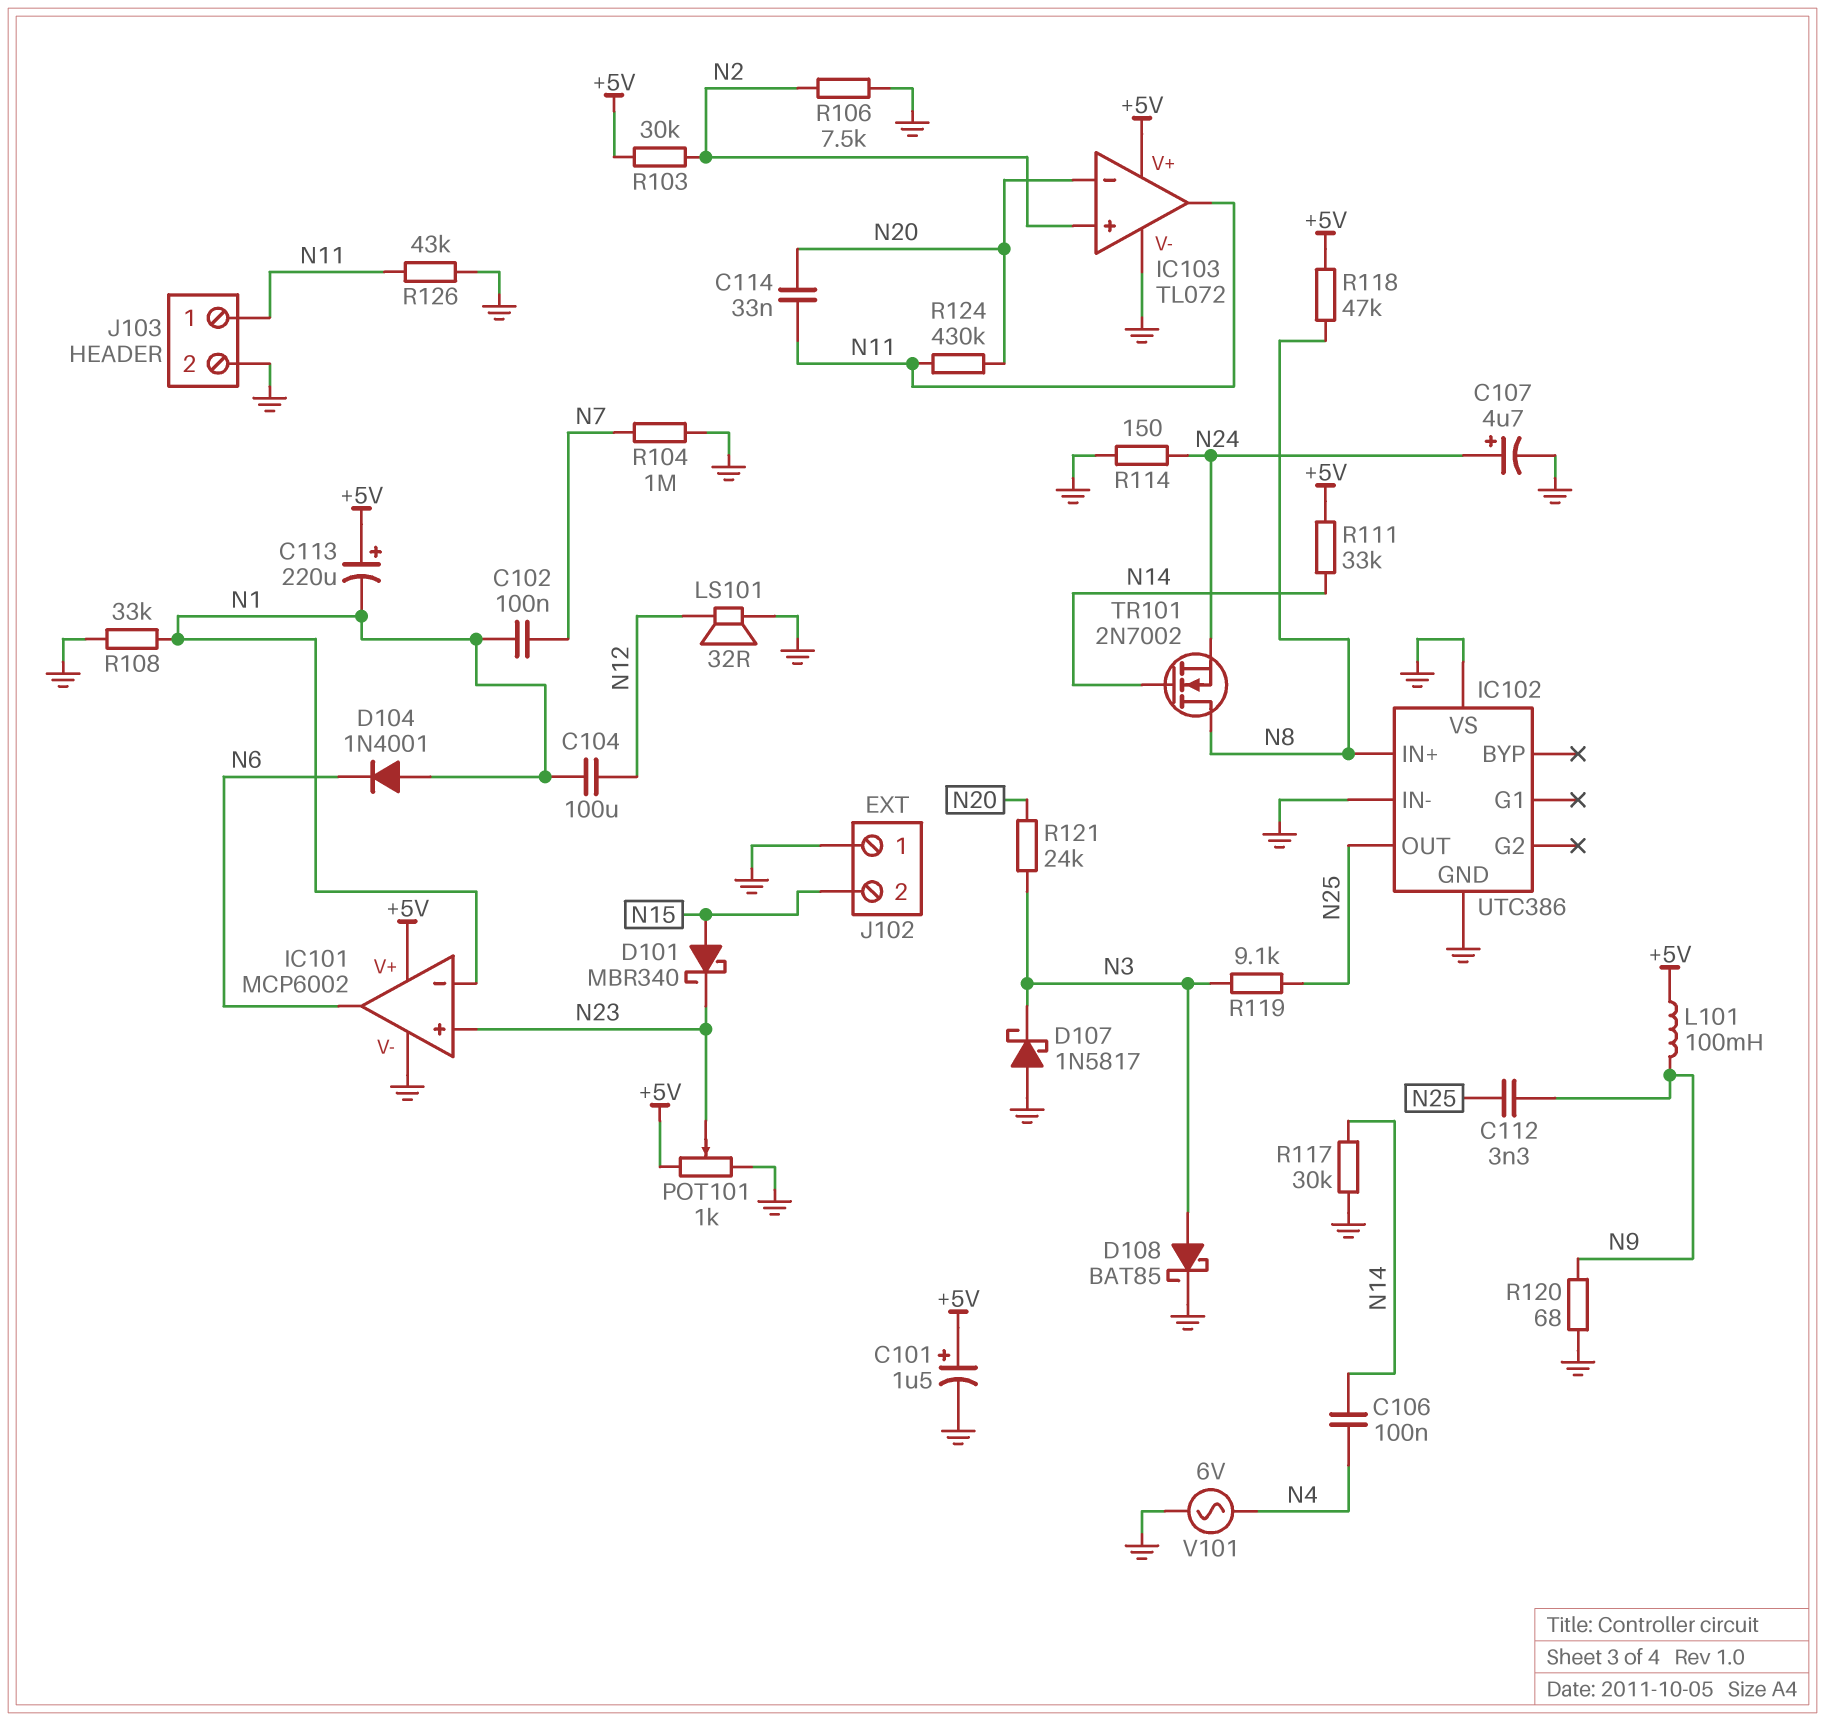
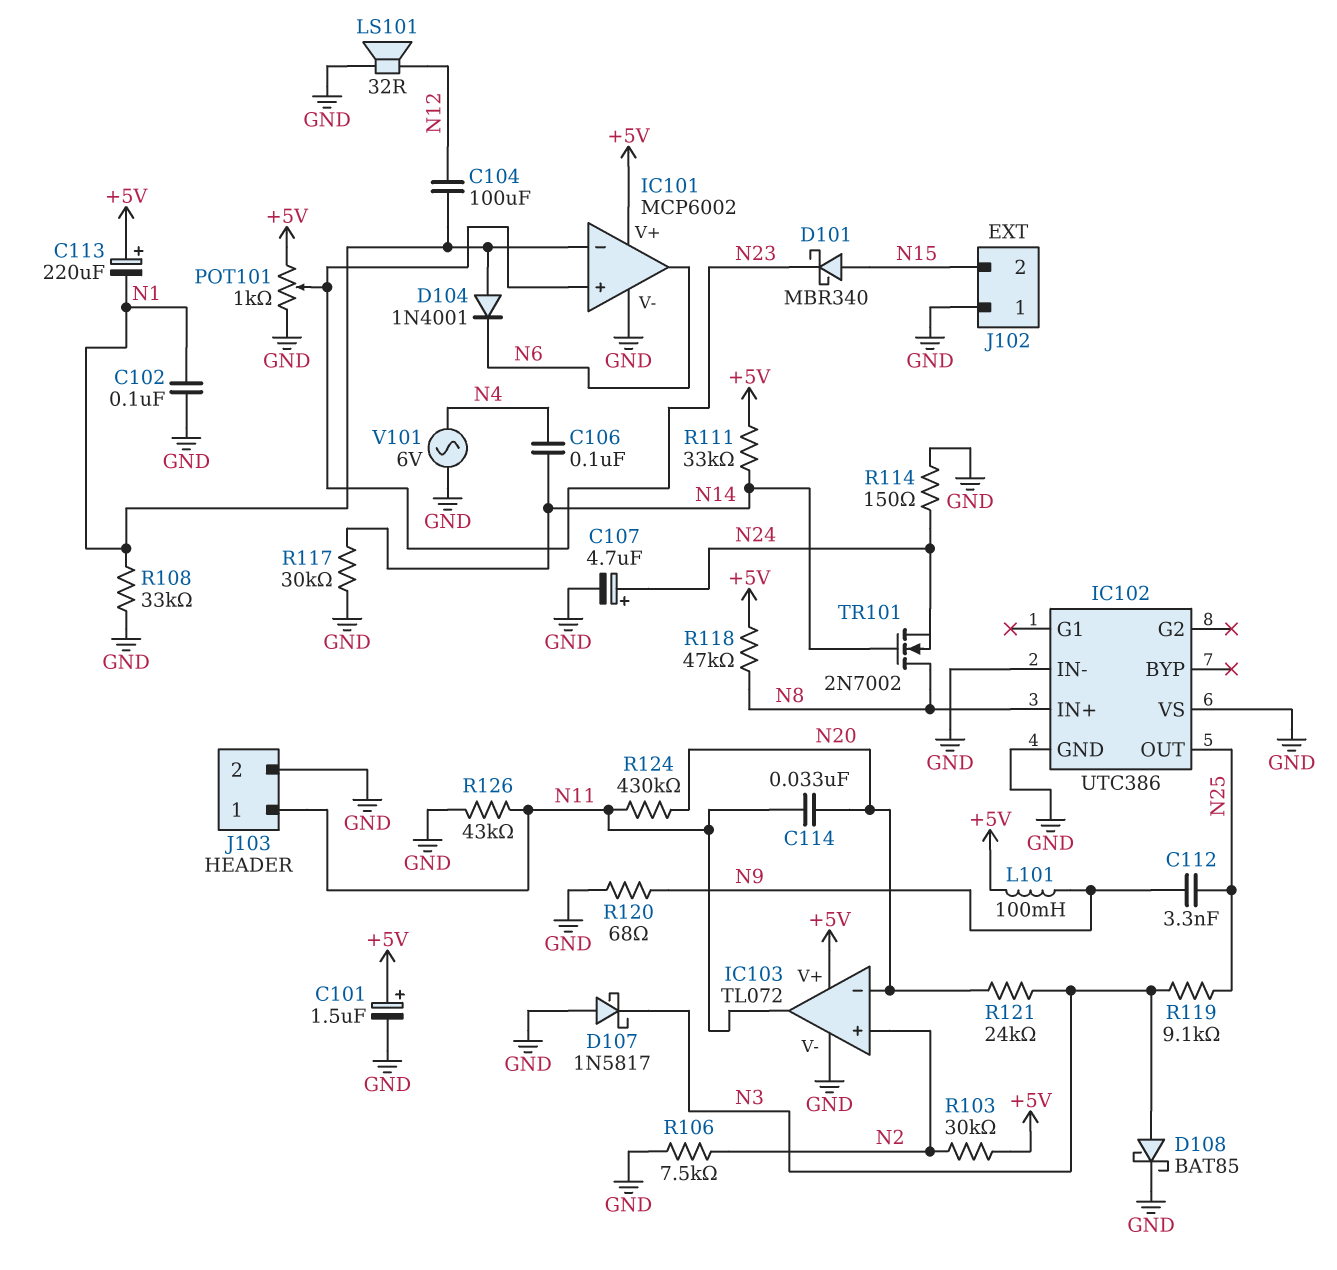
C102: 100nF (N1, N7) -> 100nF (GND, N1)
R104: 1M (GND, N7) -> none

